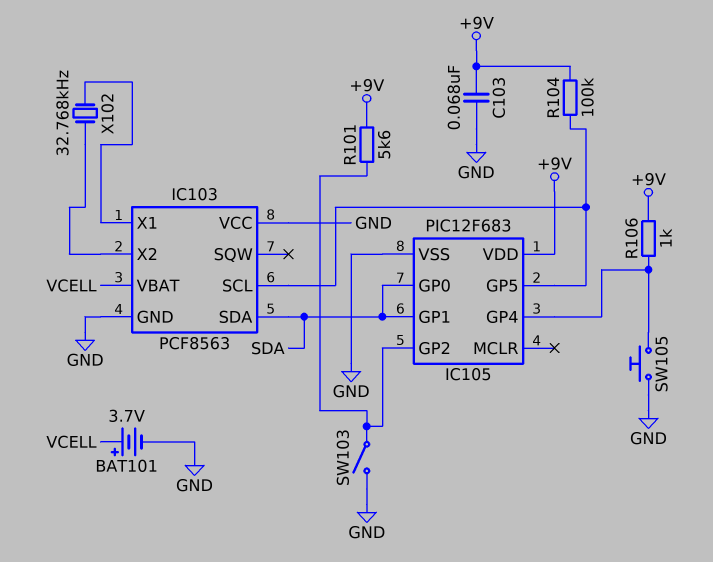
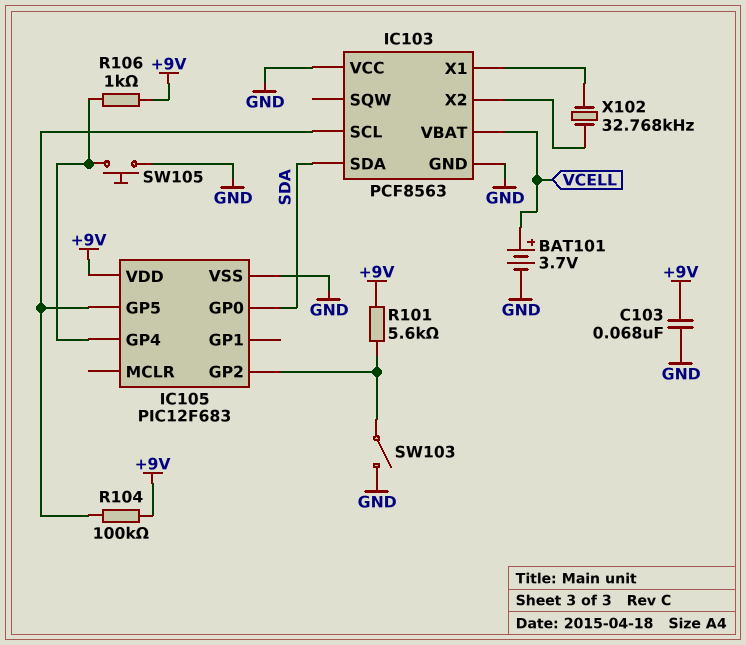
IC105 pin GP1: SDA -> none

